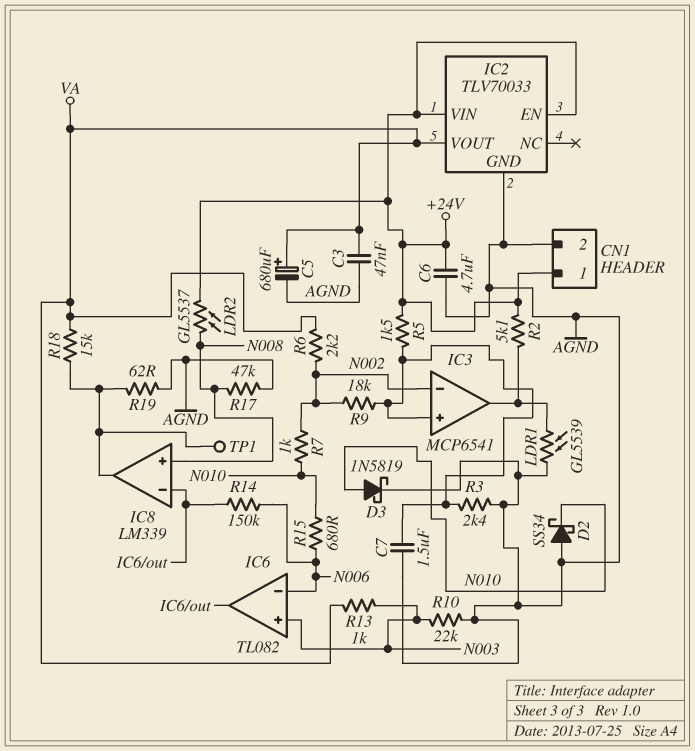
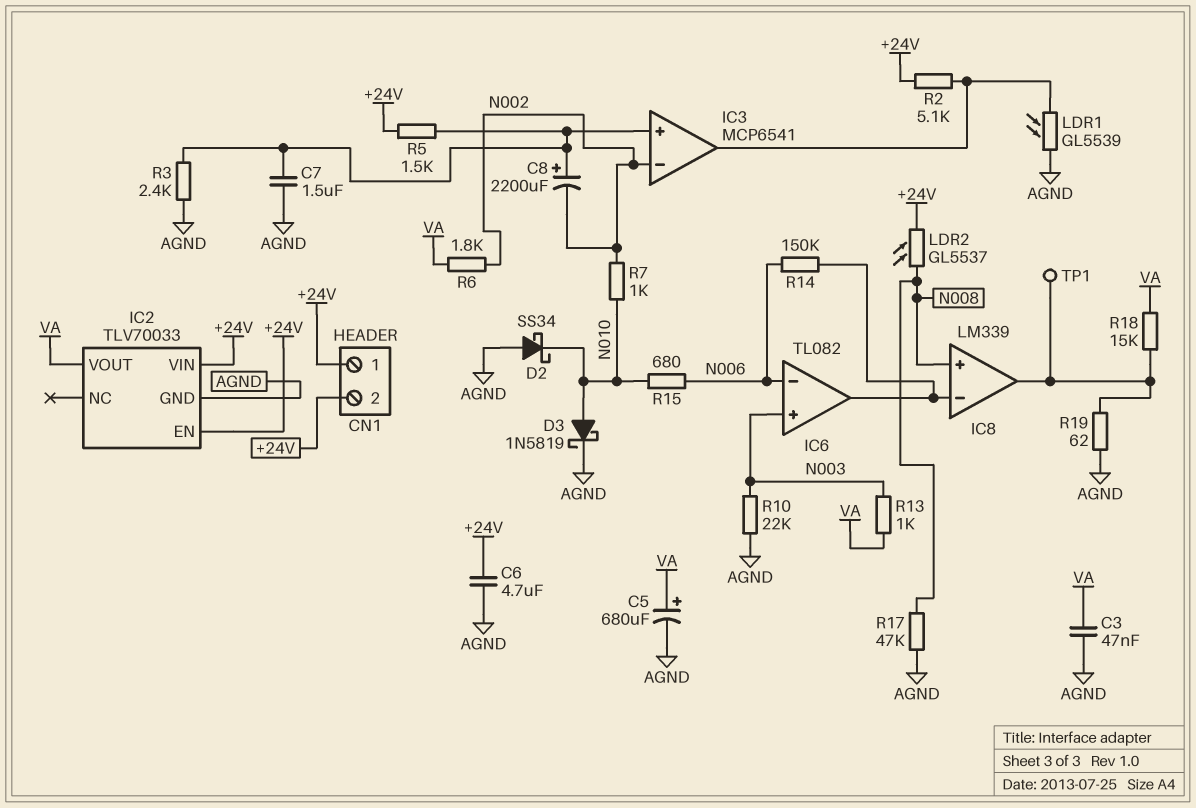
C8: none -> 2200uF (plus IC3/in+, minus N002)
CN1 pin 2: AGND -> +24V
R6: 2.2k (N002, VA) -> 1.8k (N002, VA)
R9: 18k (IC3/in+, N002) -> none

